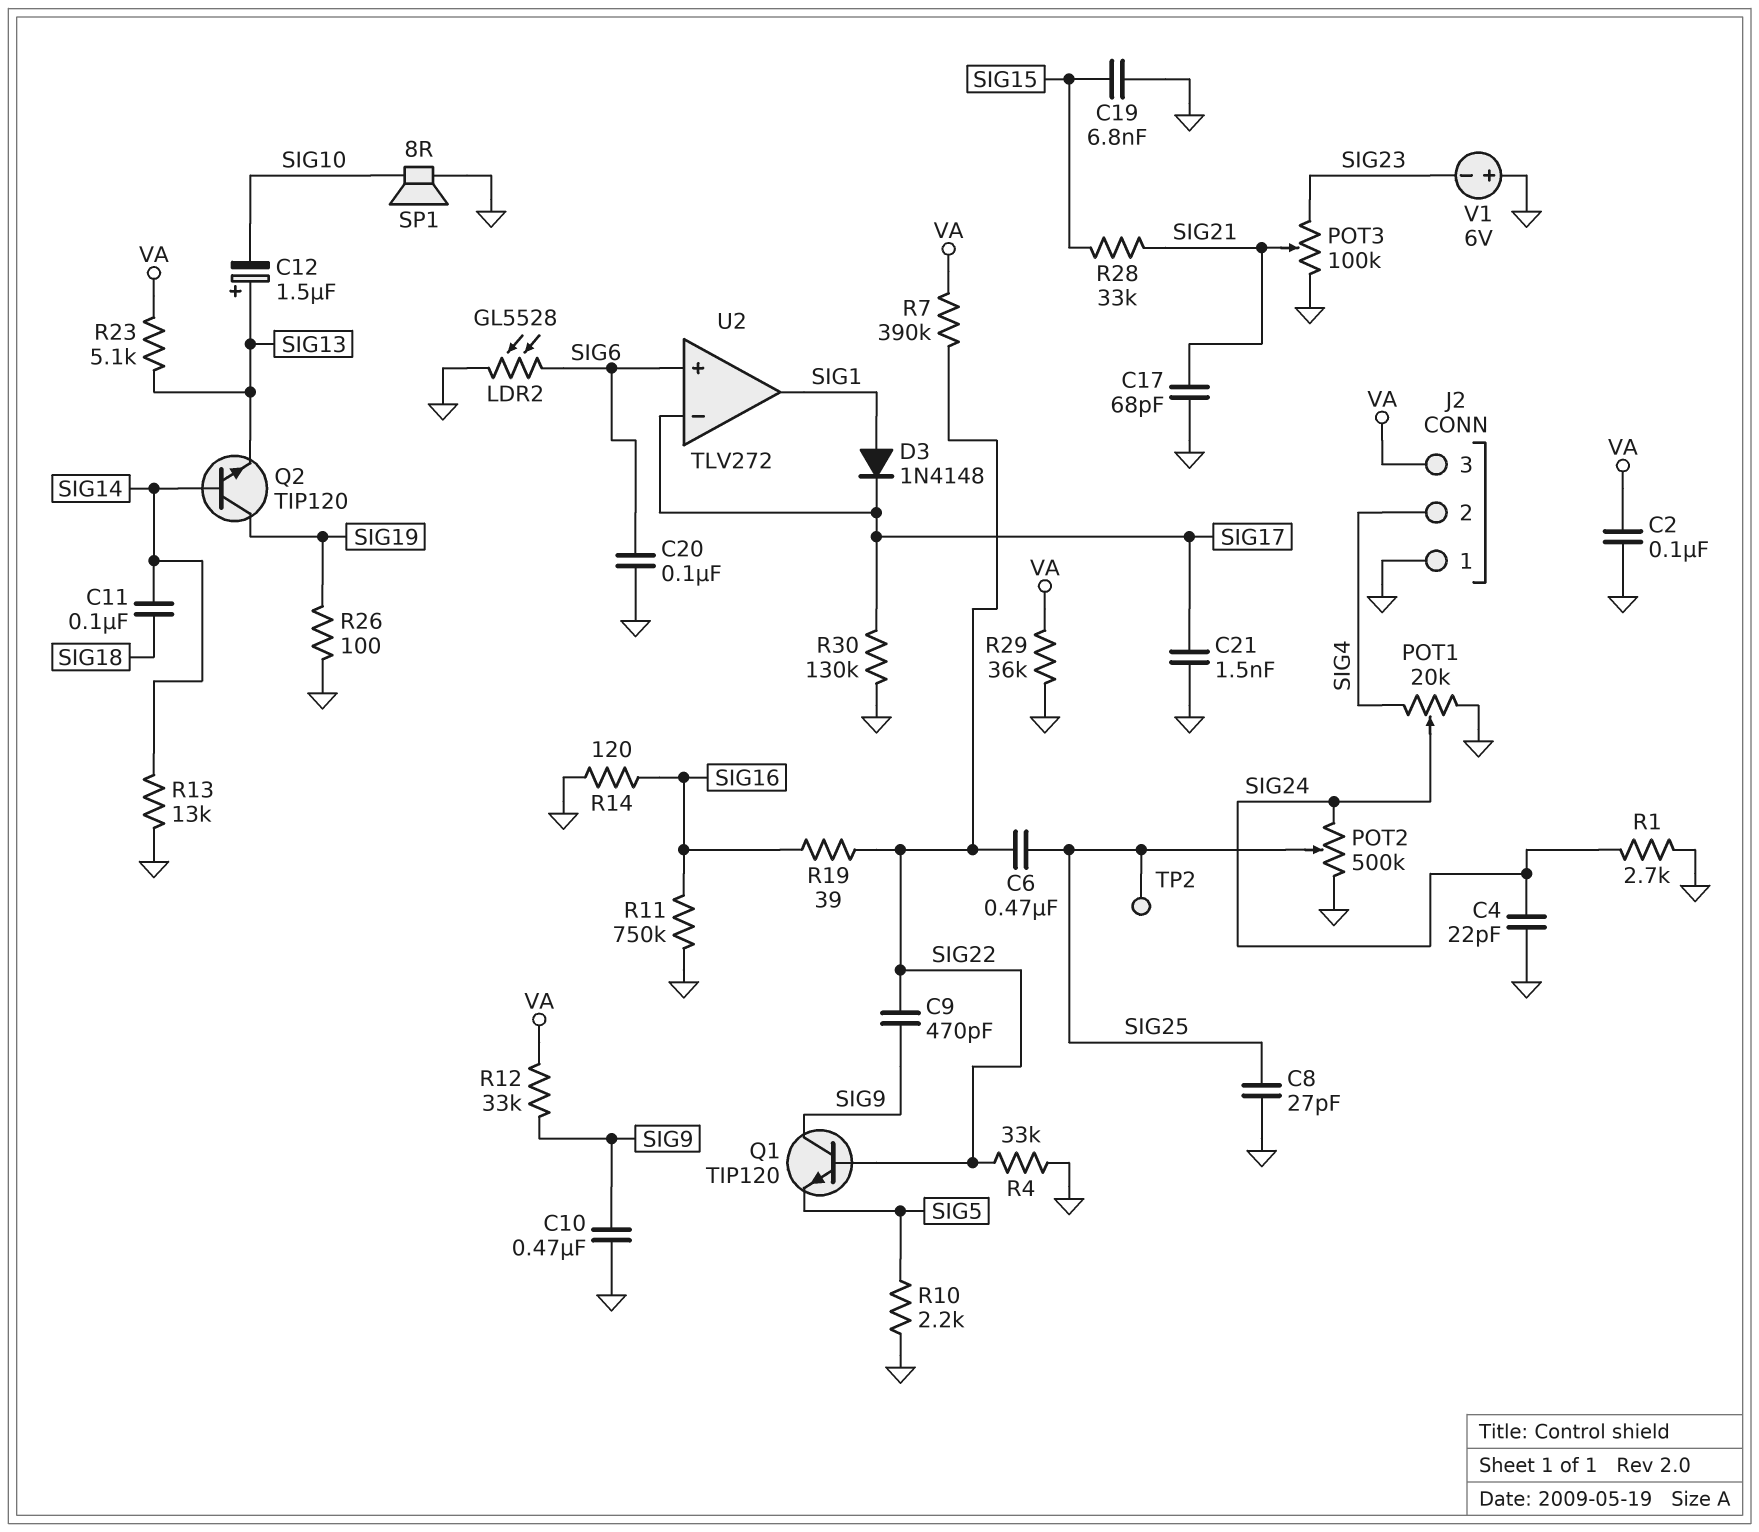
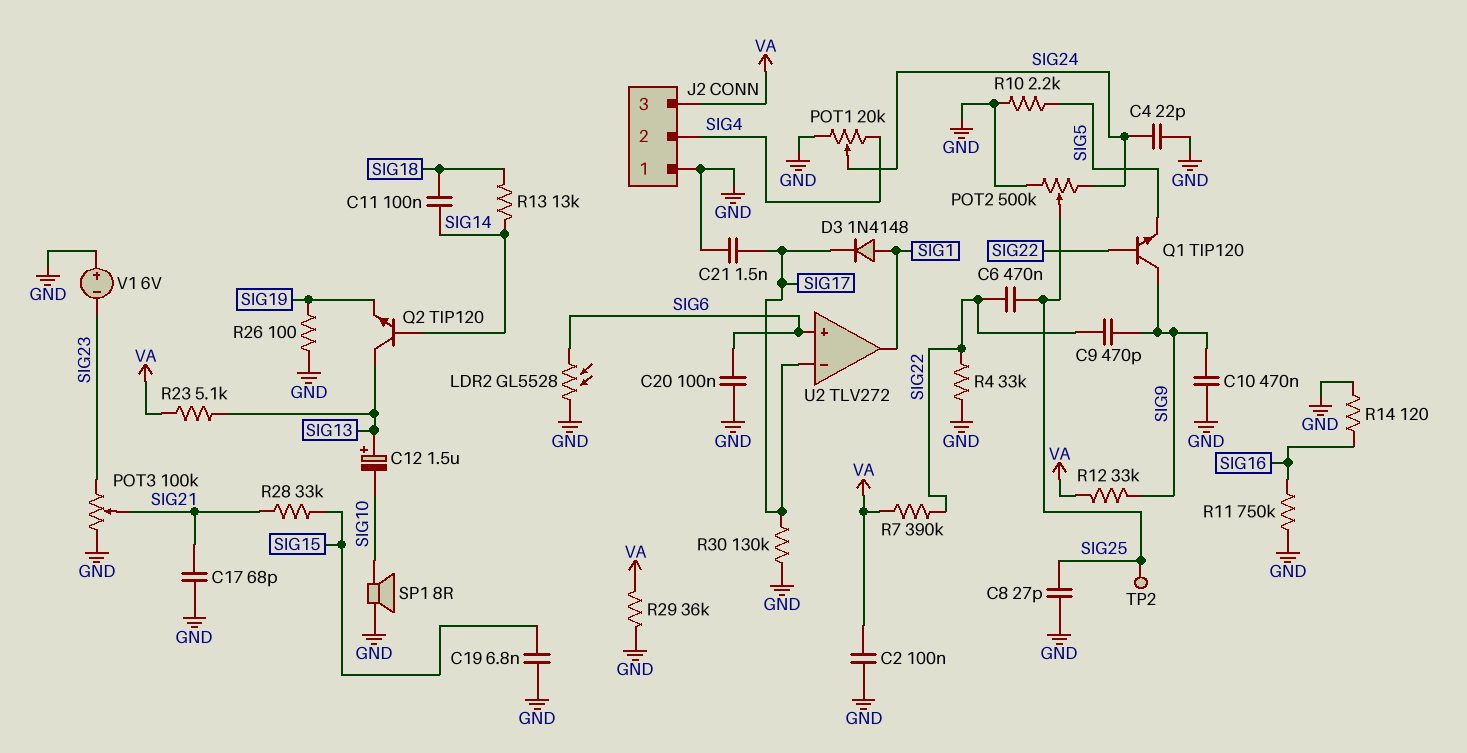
Q2: NPN TIP120 (B SIG14, C SIG19, E SIG13) -> NPN TIP120 (B SIG14, C SIG13, E SIG19)
R1: 2.7k (GND, SIG24) -> none
R13: 13k (GND, SIG14) -> 13k (SIG14, SIG18)
R19: 39 (SIG16, SIG22) -> none

